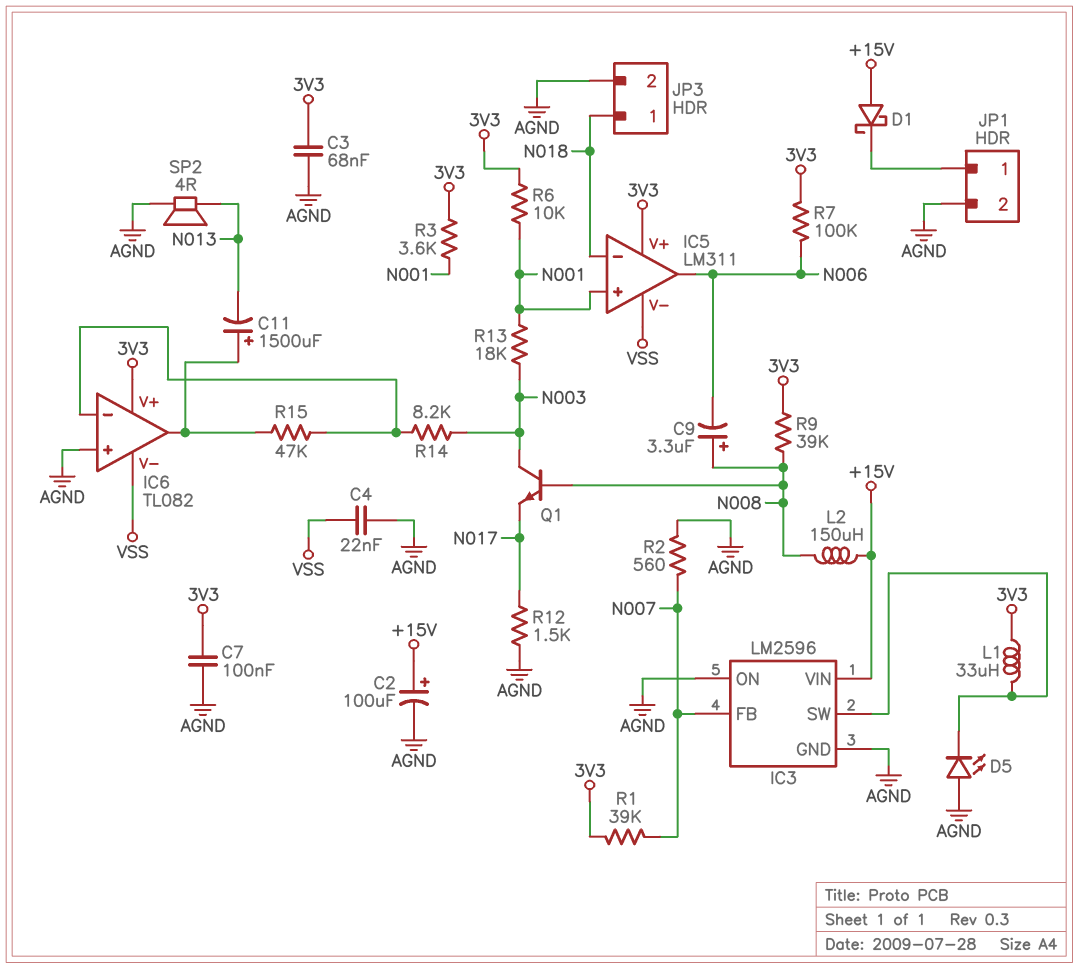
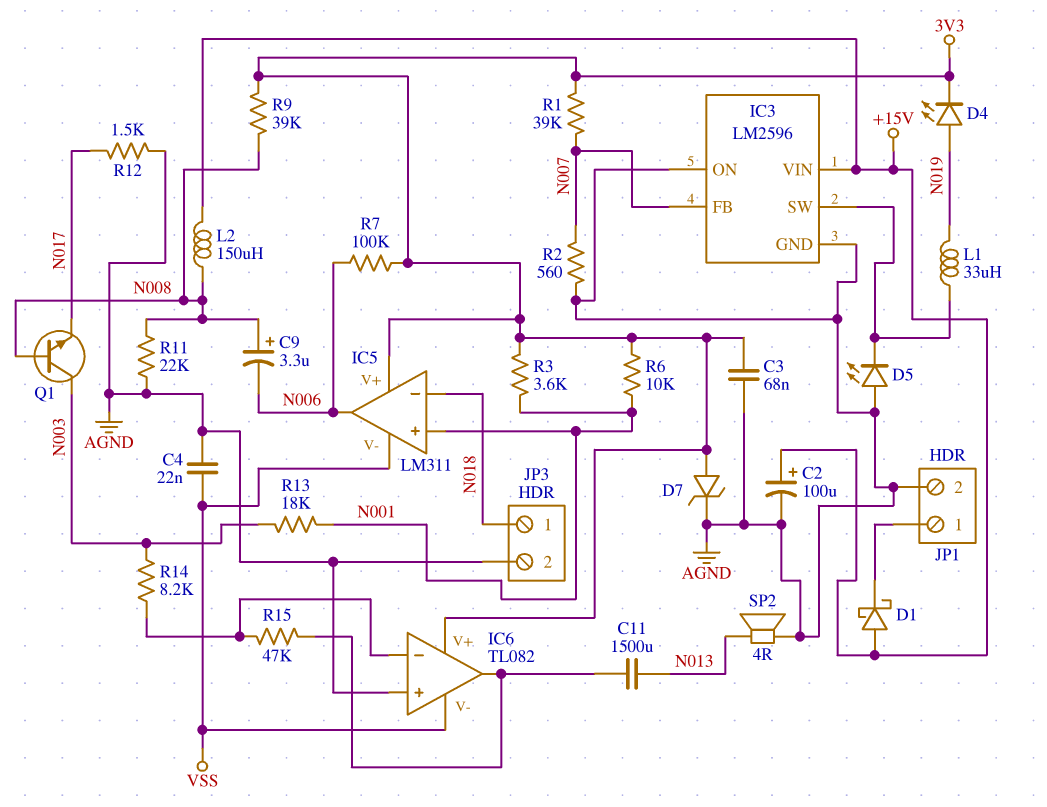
C7: 100nF (3V3, AGND) -> none
C11: 1500uF (plus IC6/out, minus N013) -> 1500uF (IC6/out, N013)
D4: none -> LED (A N019, K 3V3)
D7: none -> zener (A 3V3, K AGND)
L1: 33uH (3V3, IC3/SW) -> 33uH (IC3/SW, N019)
R11: none -> 22k (AGND, N008)

